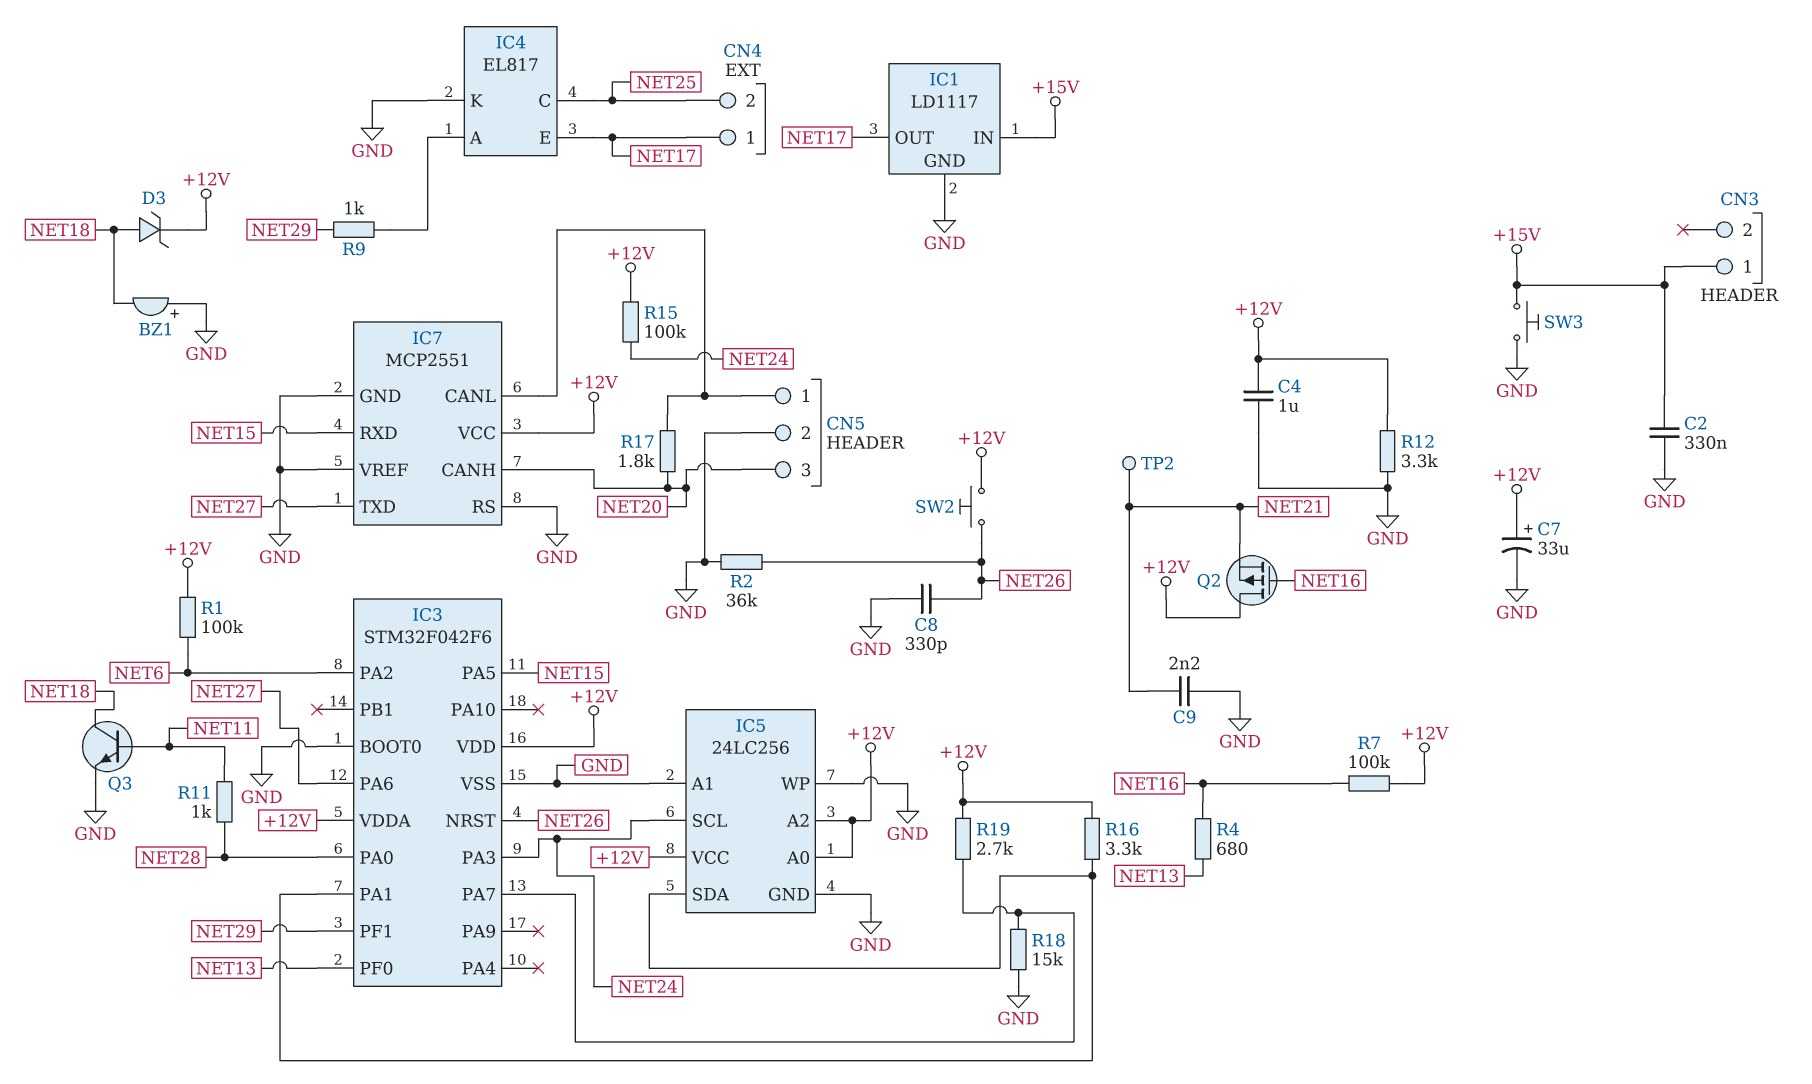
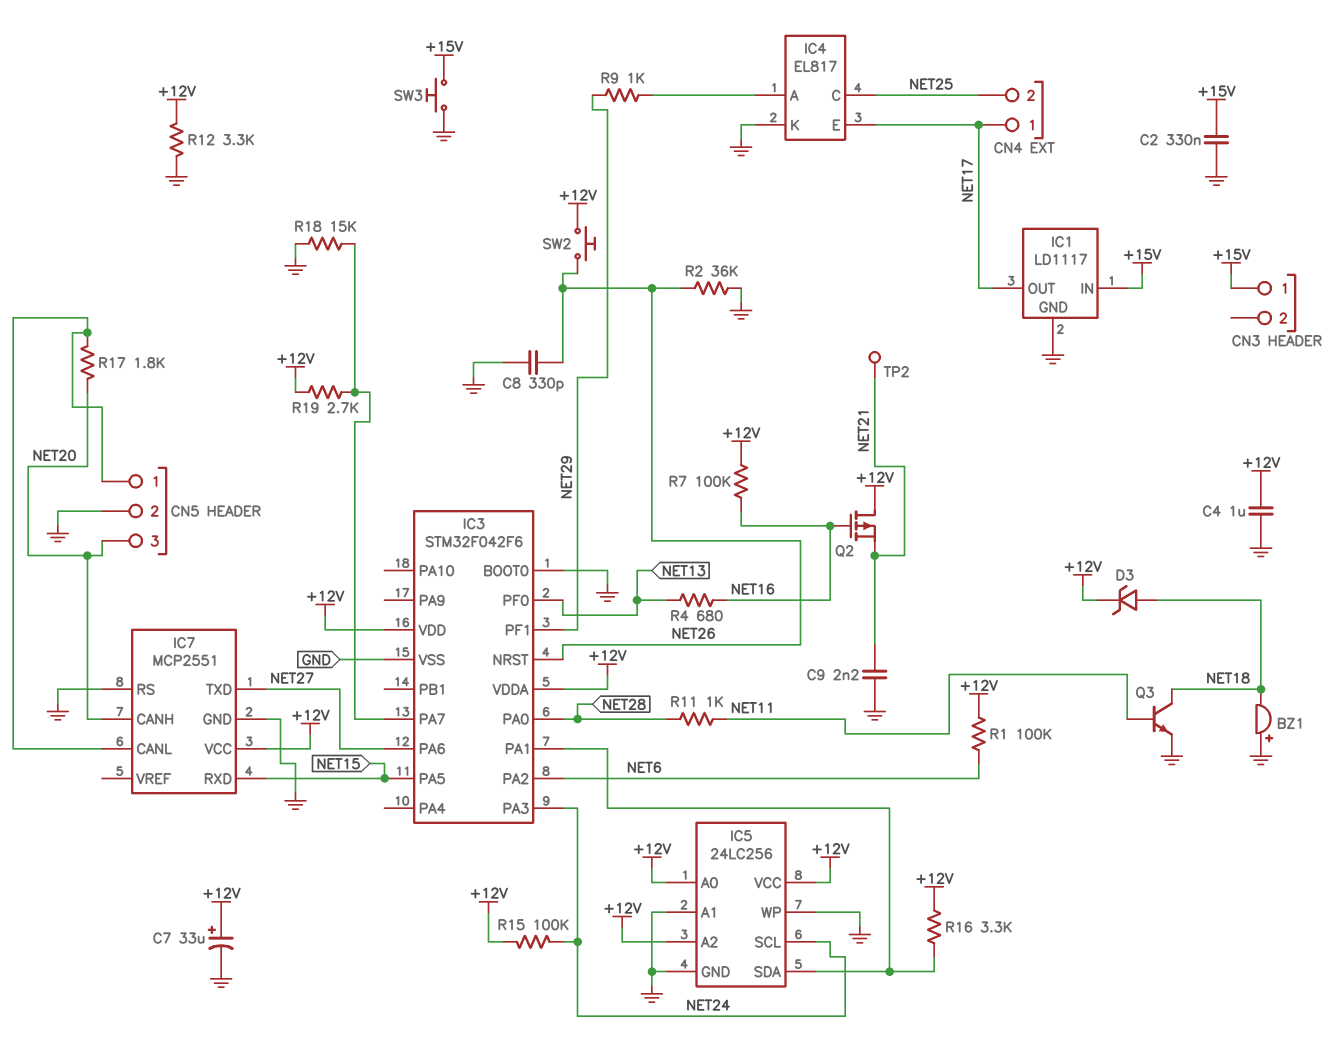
IC7 pin VREF: GND -> none

